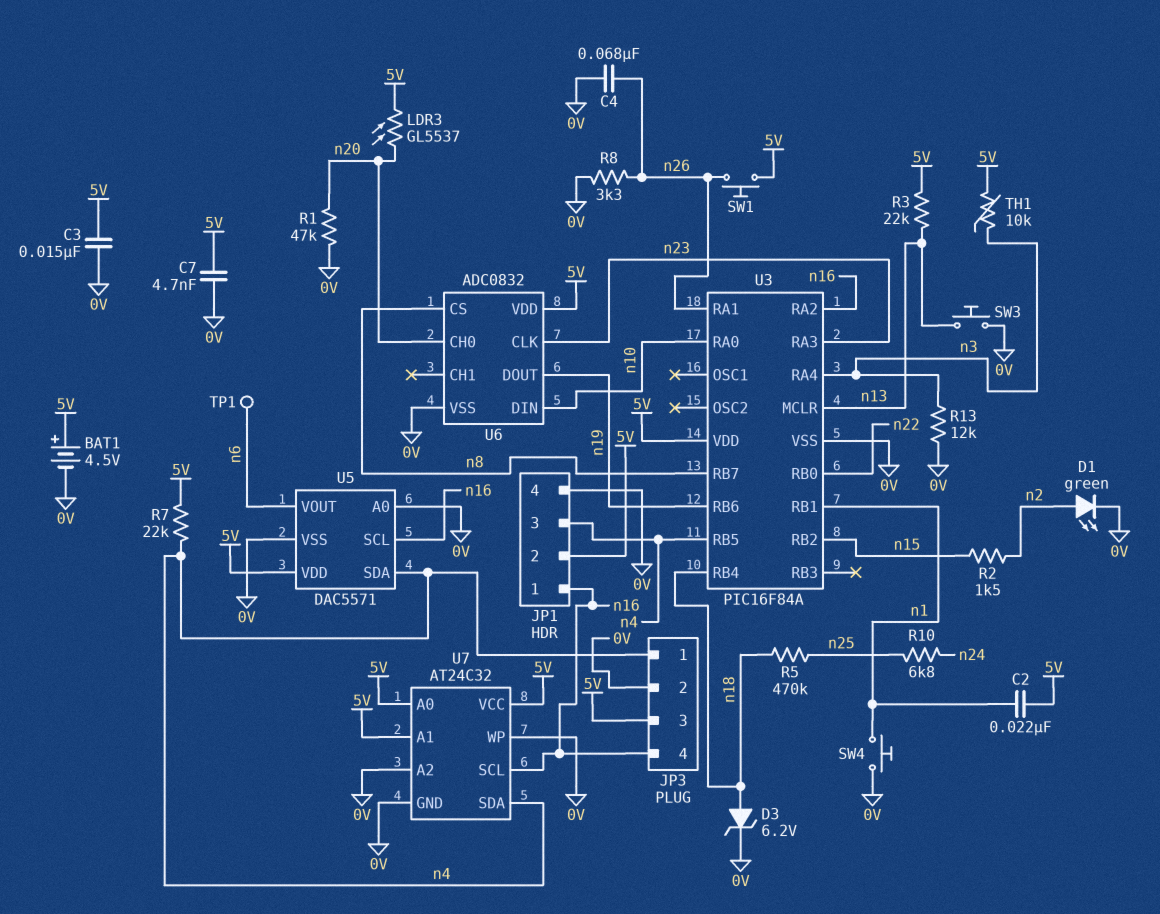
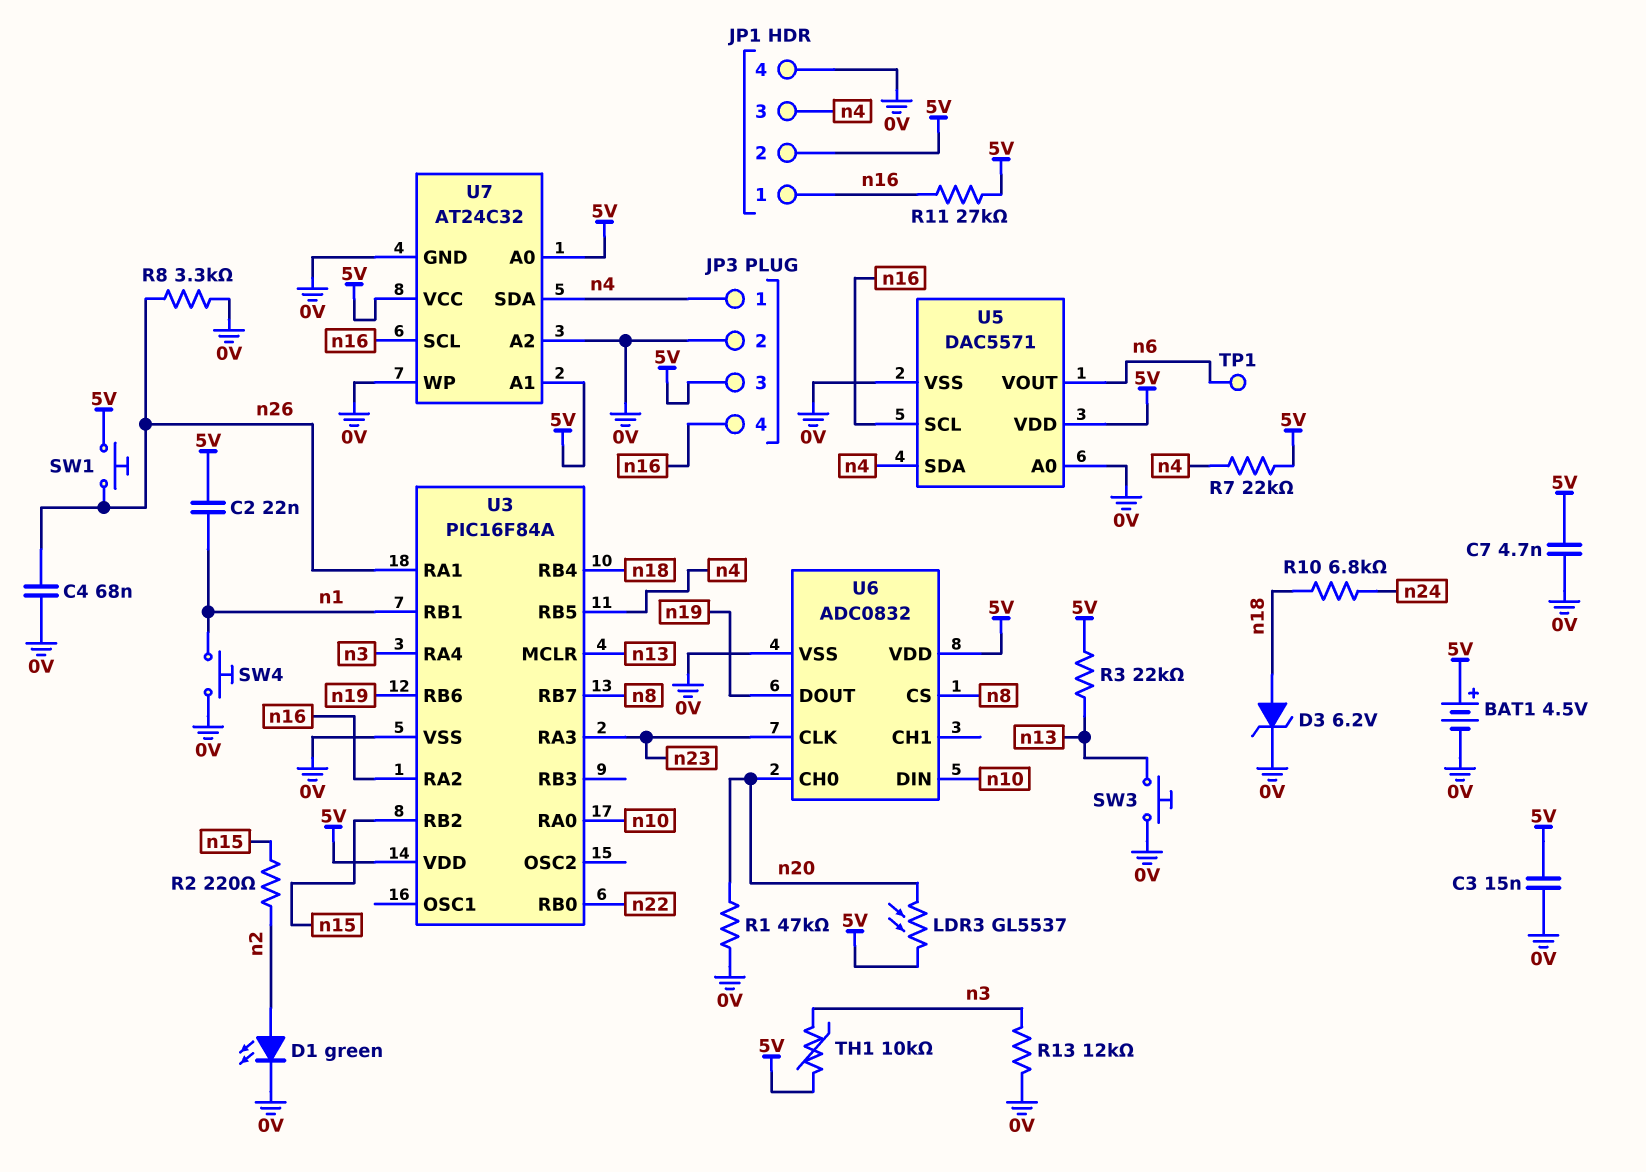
R2: 1.5k (n2, n15) -> 220 (n2, n15)
R5: 470k (n18, n25) -> none
R10: 6.8k (n24, n25) -> 6.8k (n18, n24)
R11: none -> 27k (5V, n16)

